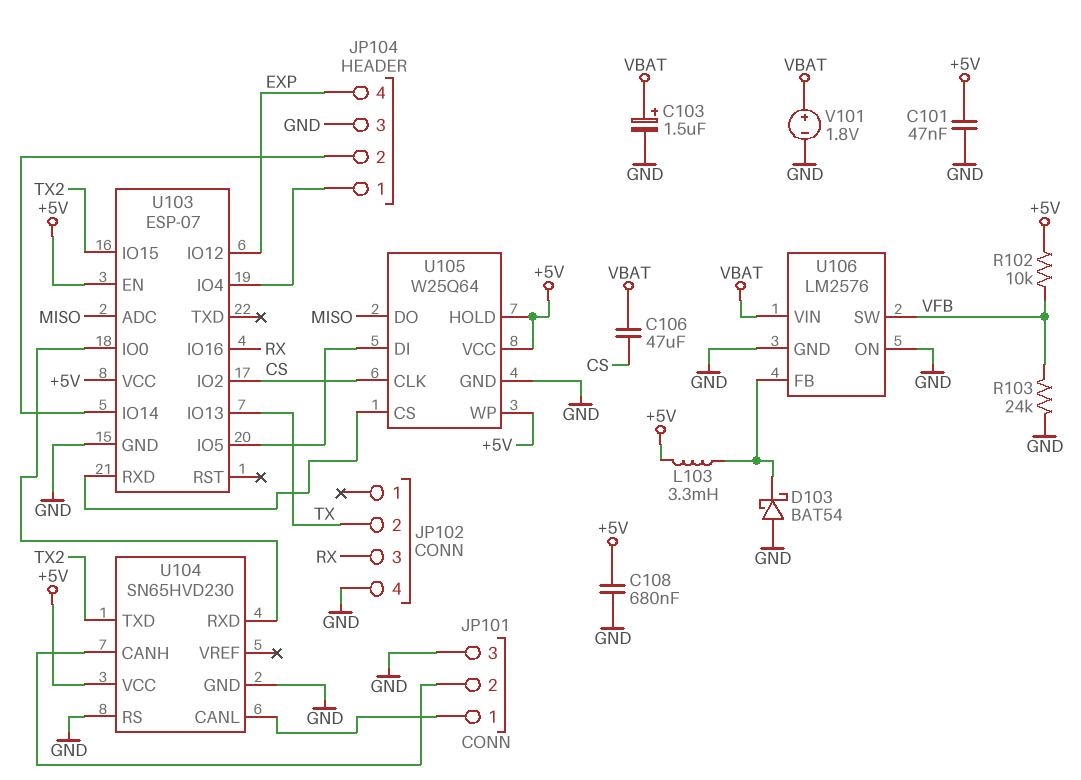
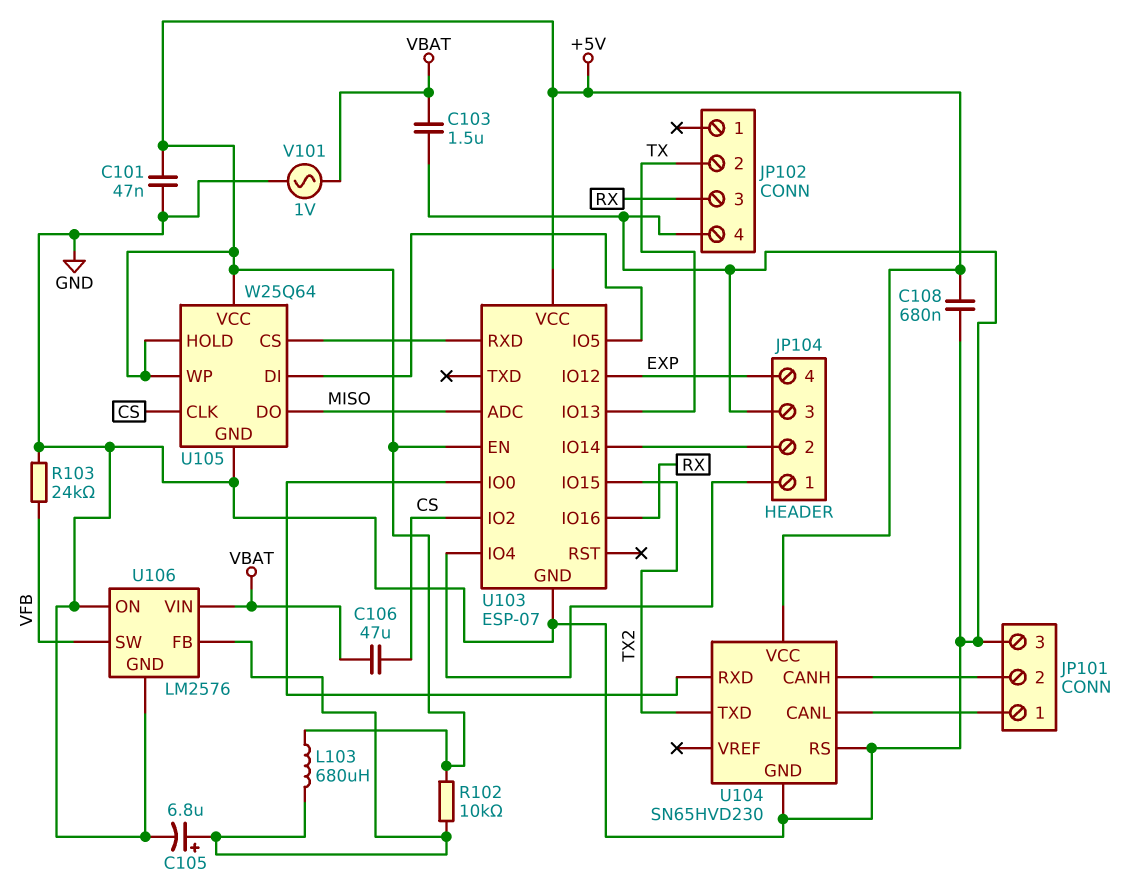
C103: 1.5uF (plus VBAT, minus GND) -> 1.5uF (GND, VBAT)
C105: none -> 6.8uF (plus U106/FB, minus GND)
D103: schottky BAT54 (A GND, K U106/FB) -> none
L103: 3.3mH (+5V, U106/FB) -> 680uH (+5V, U106/FB)
R102: 10k (+5V, VFB) -> 10k (+5V, U106/FB)
V101: 1.8V (plus VBAT, minus GND) -> AC 1V (GND, VBAT)

